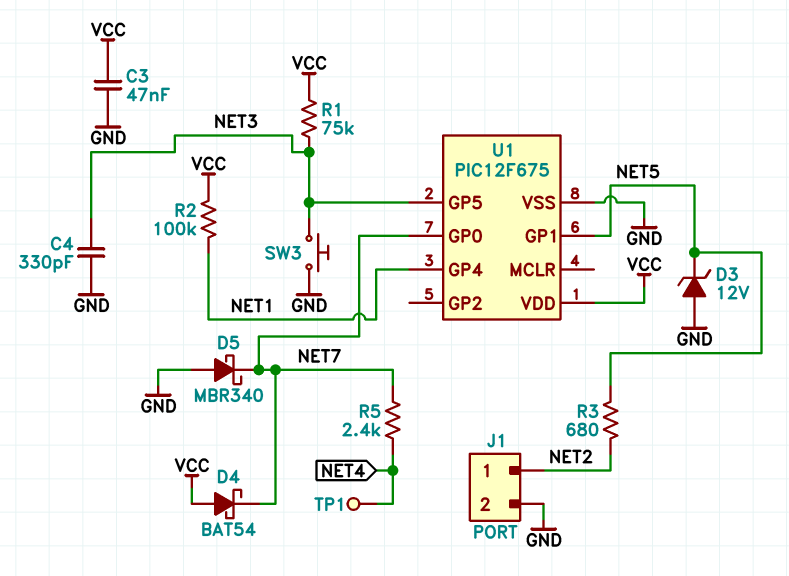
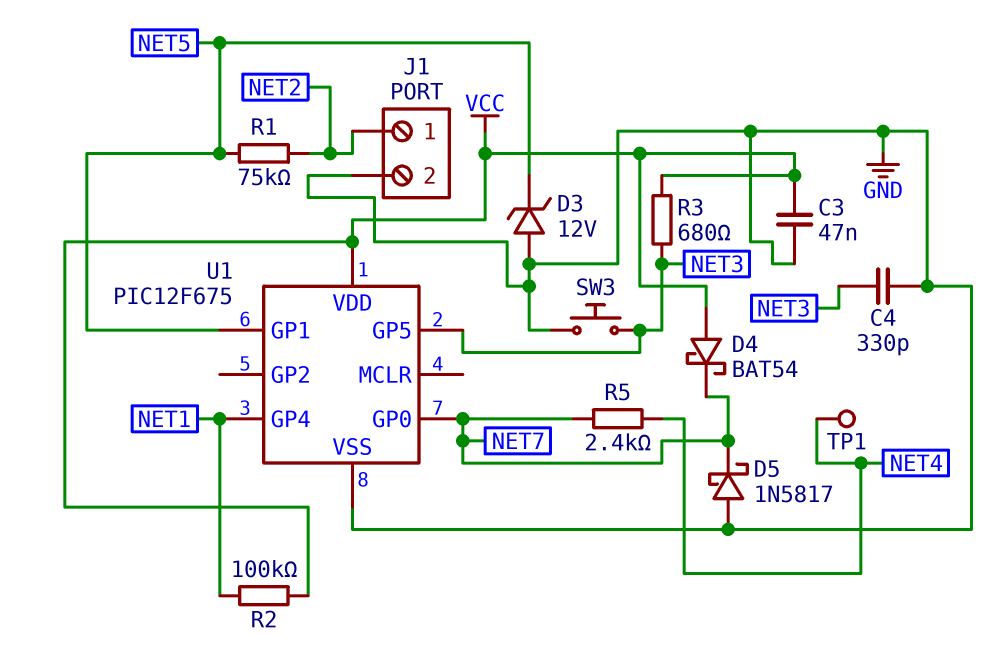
D5: schottky MBR340 (A GND, K NET7) -> schottky 1N5817 (A GND, K NET7)
R1: 75k (NET3, VCC) -> 75k (NET2, NET5)
R3: 680 (NET2, NET5) -> 680 (NET3, VCC)

